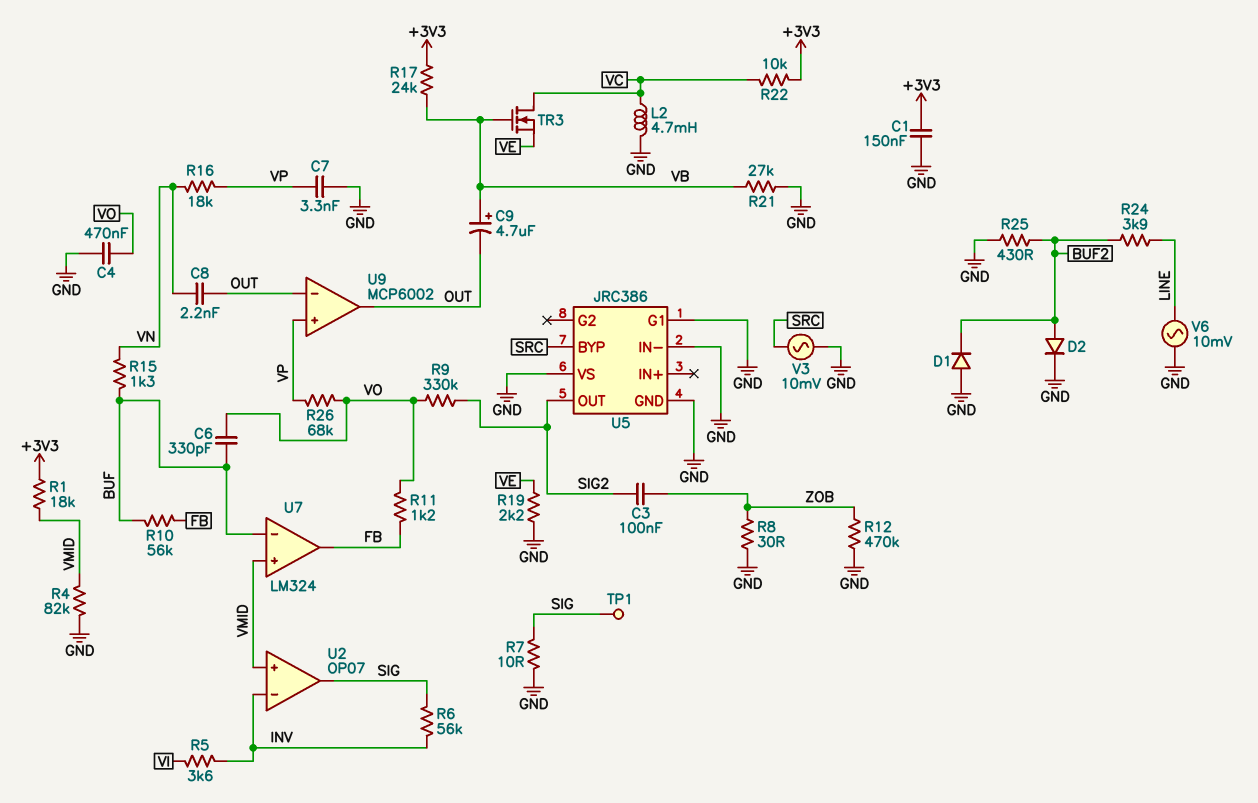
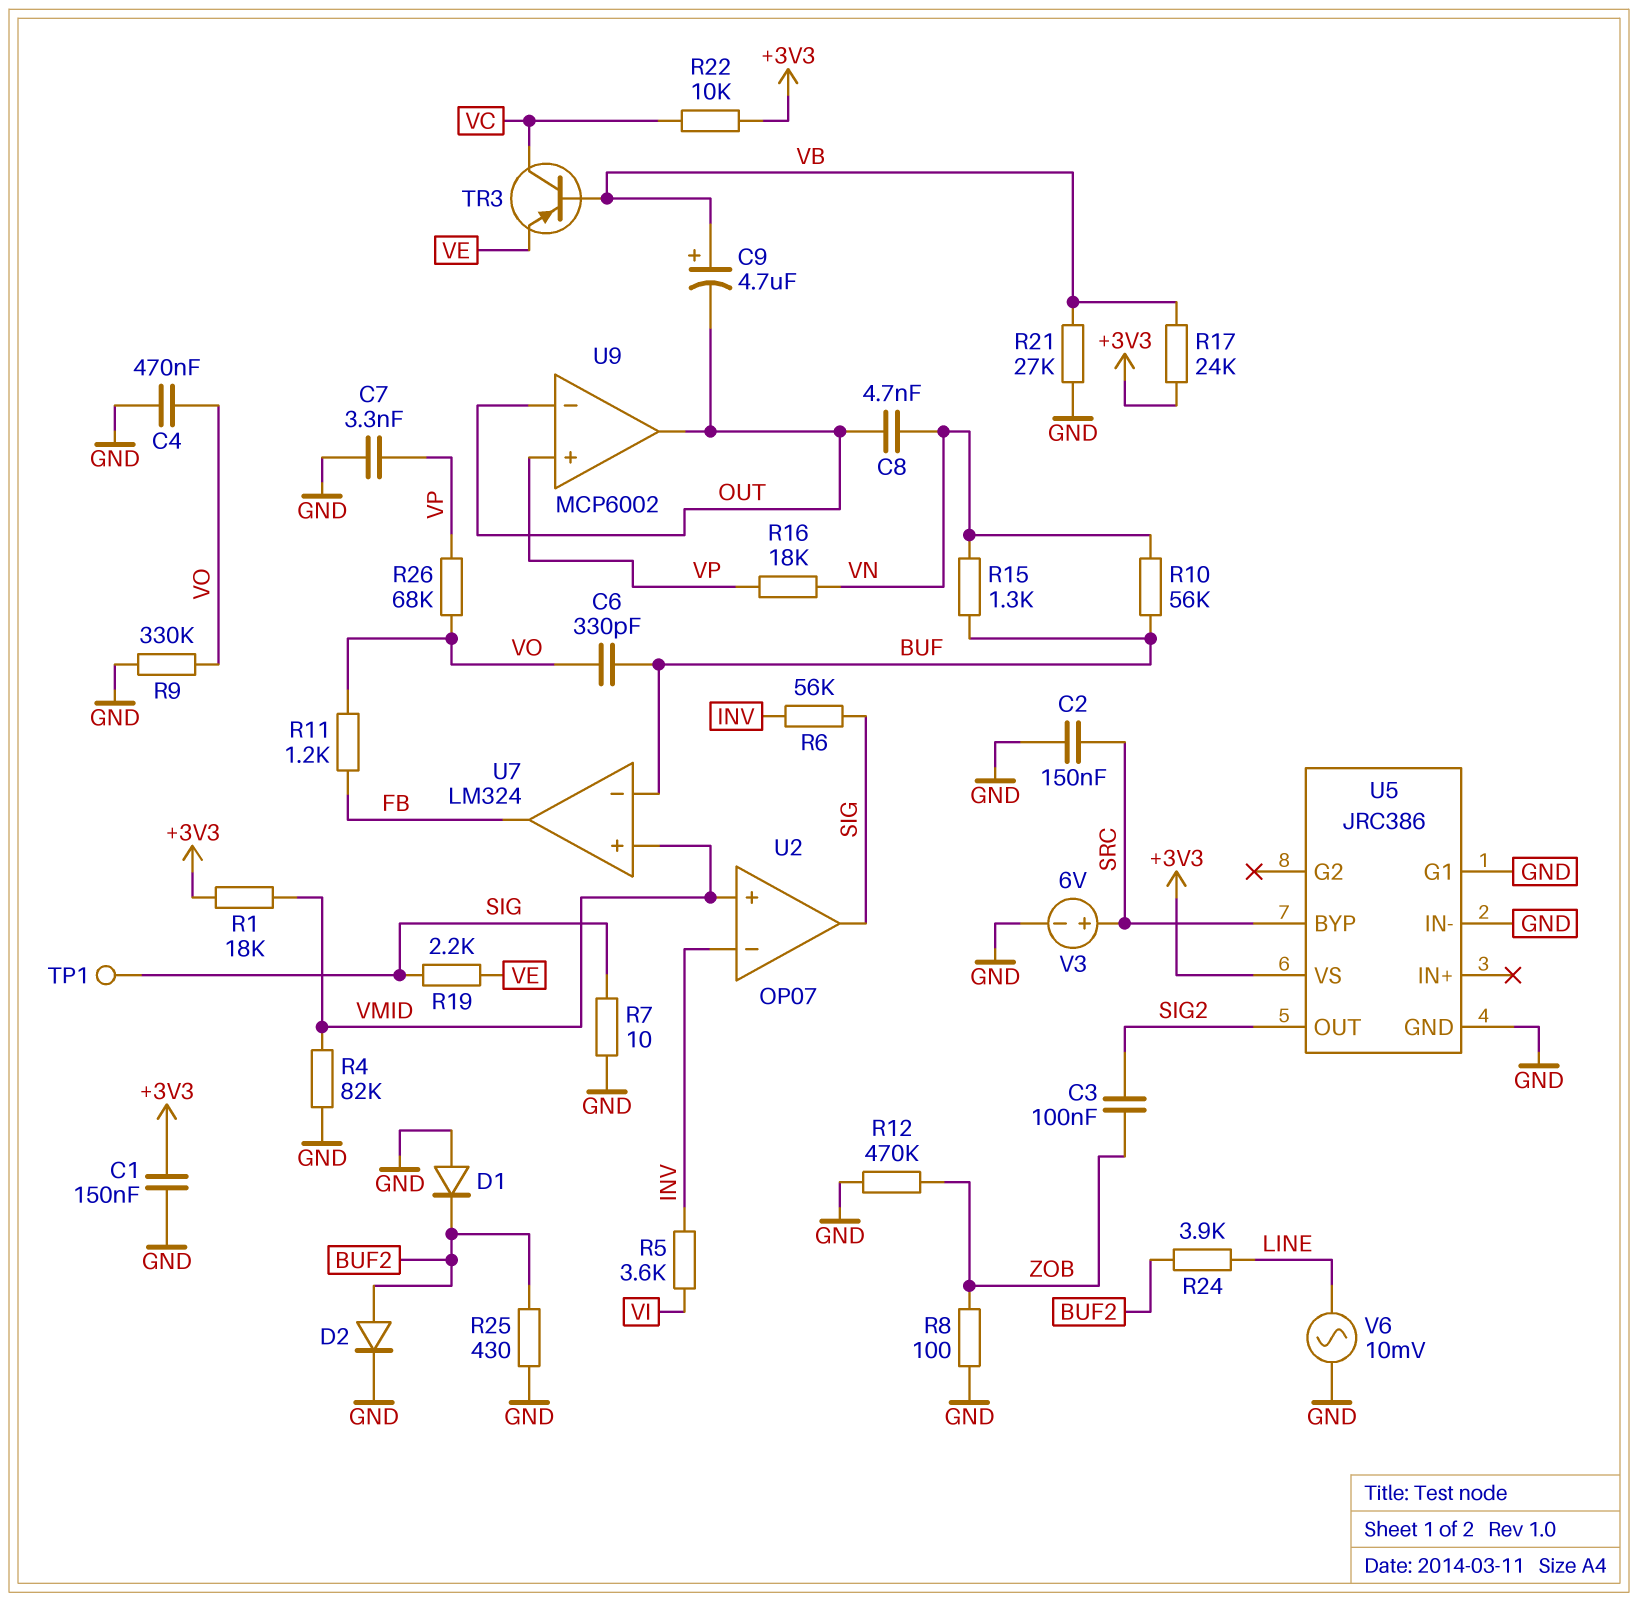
C2: none -> 150nF (GND, SRC)
C8: 2.2nF (OUT, VN) -> 4.7nF (OUT, VN)
L2: 4.7mH (GND, VC) -> none
R8: 30 (GND, ZOB) -> 100 (GND, ZOB)
R9: 330k (SIG2, VO) -> 330k (GND, VO)
R10: 56k (BUF, FB) -> 56k (BUF, VN)
R19: 2.2k (GND, VE) -> 2.2k (SIG, VE)
TR3: NMOS (G VB, D VC, S VE) -> PNP (B VB, C VC, E VE)
U5 pin VS: GND -> +3V3
V3: AC 10mV (GND, SRC) -> 6V (plus SRC, minus GND)

